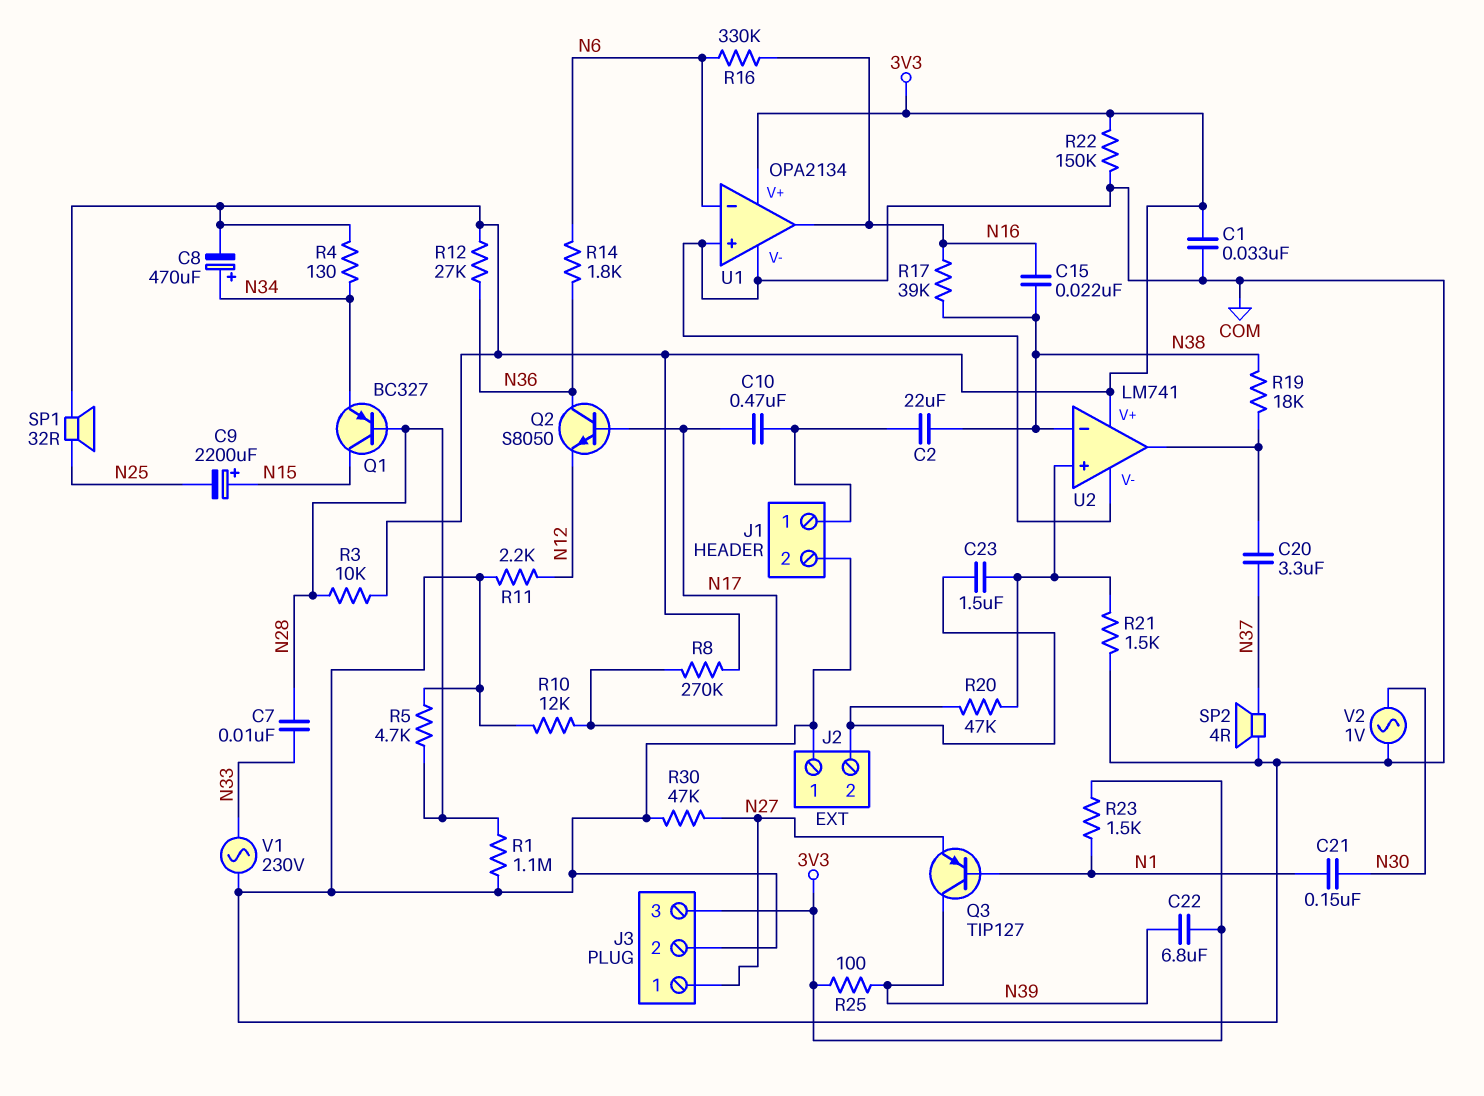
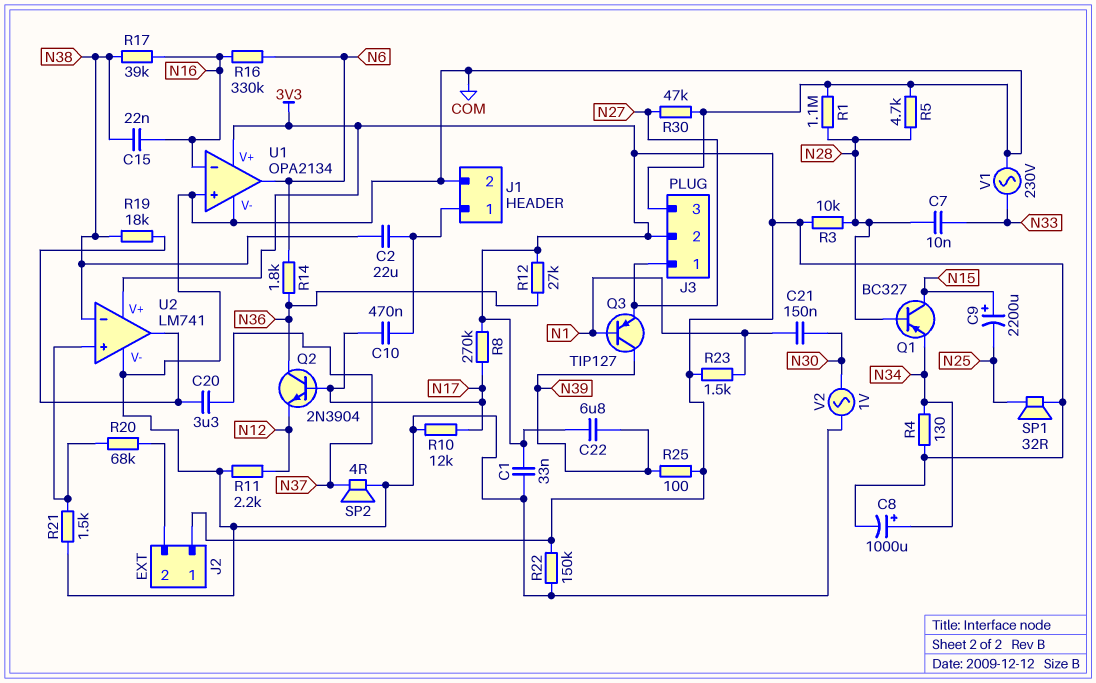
C8: 470uF (plus N34, minus 3V3) -> 1000uF (plus N34, minus 3V3)
C23: 1.5uF (J2/2, U2/in+) -> none
J2 pin 1: COM -> 3V3
J3 pin 2: COM -> 3V3
J3 pin 3: 3V3 -> COM
Q2: NPN S8050 (B N17, C N36, E N12) -> NPN 2N3904 (B N17, C N36, E N12)
R20: 47k (J2/2, U2/in+) -> 68k (J2/2, U2/in+)
U1 pin in-: N6 -> N16
U1 pin out: N16 -> N6

